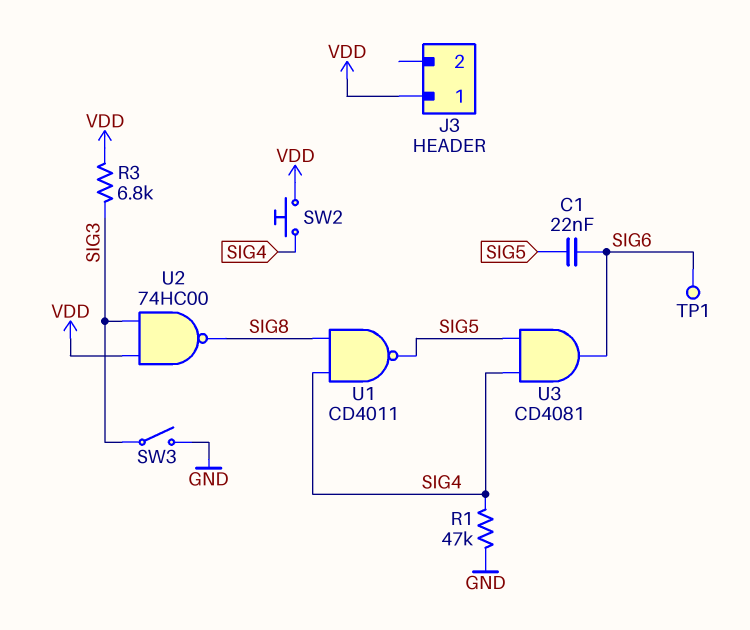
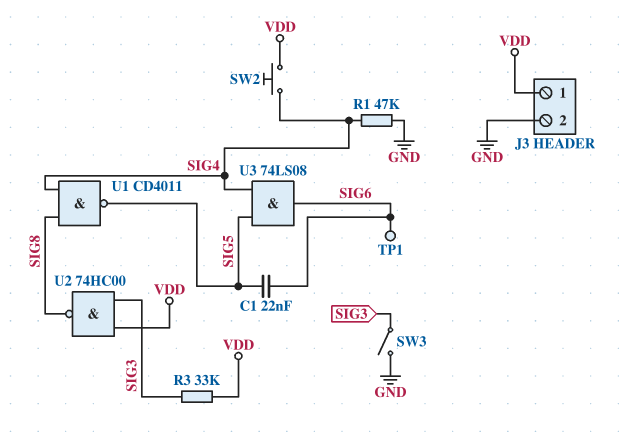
J3 pin 2: none -> GND
R3: 6.8k (SIG3, VDD) -> 33k (SIG3, VDD)
U3: AND CD4081 (in SIG4, in SIG5, out SIG6) -> AND 74LS08 (in SIG4, in SIG5, out SIG6)

